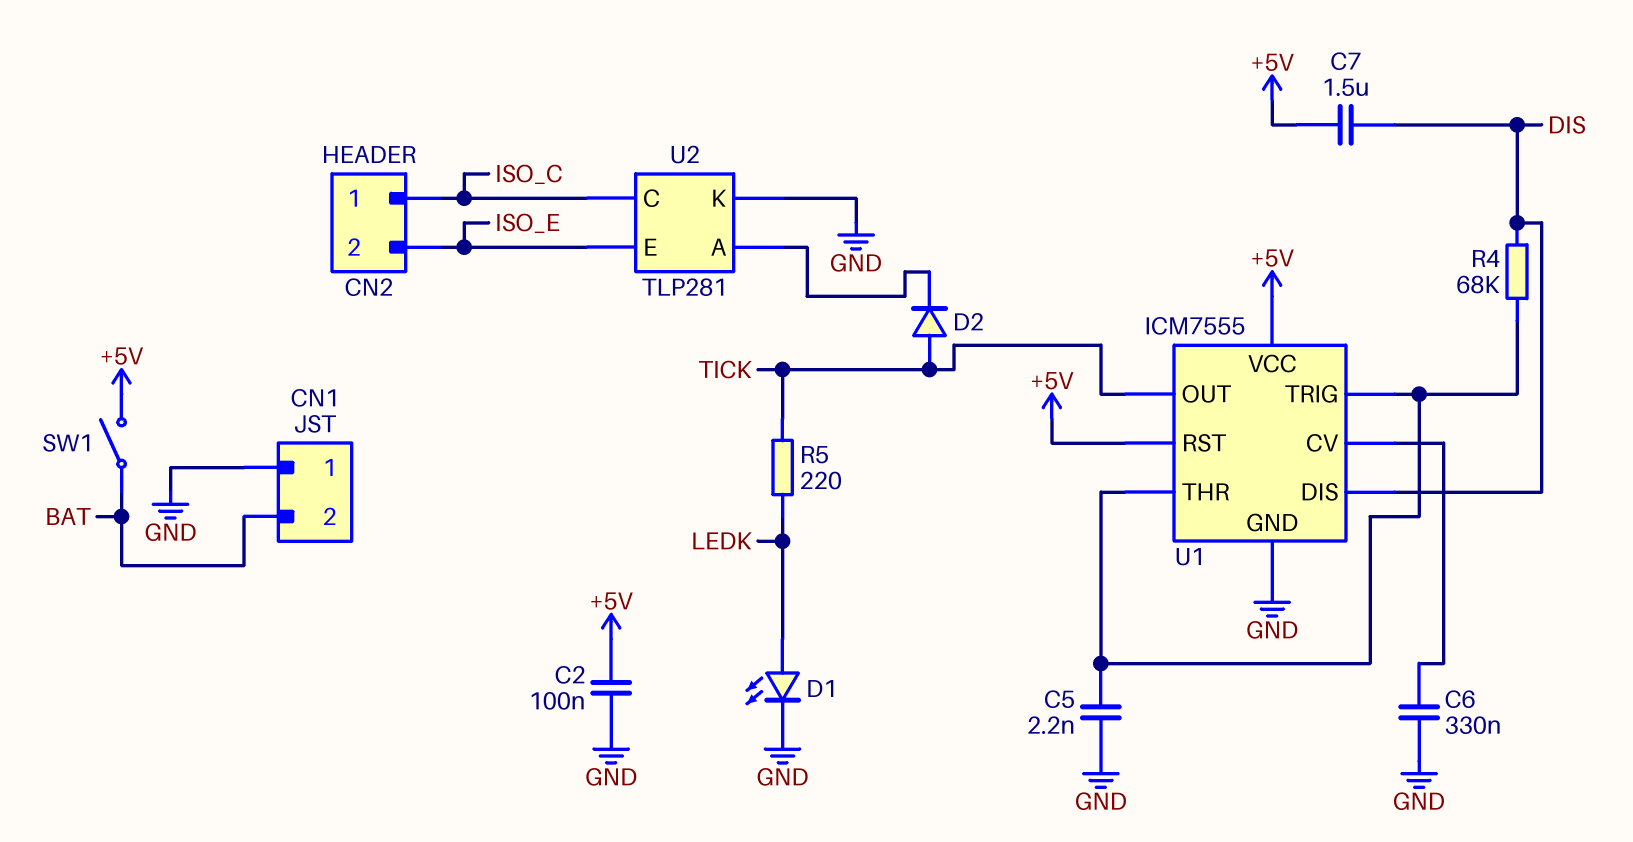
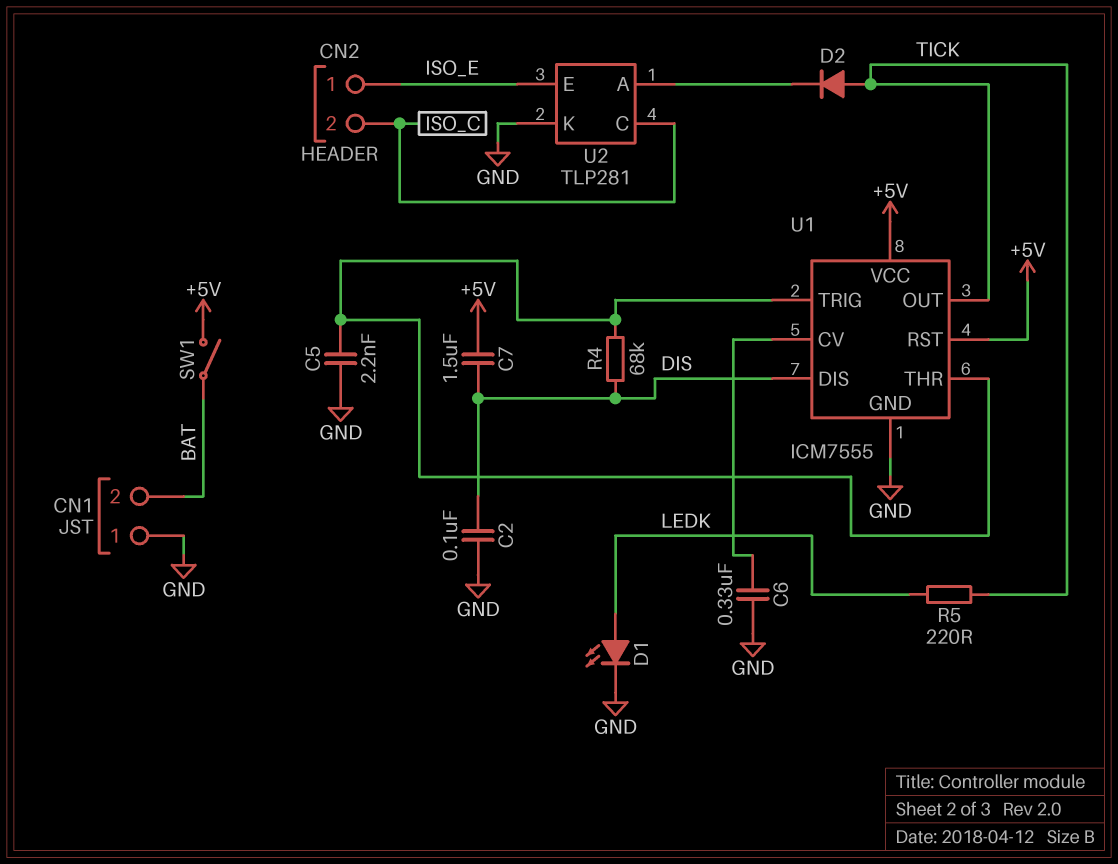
C2: 100nF (+5V, GND) -> 100nF (DIS, GND)
CN2 pin 1: ISO_C -> ISO_E
CN2 pin 2: ISO_E -> ISO_C

